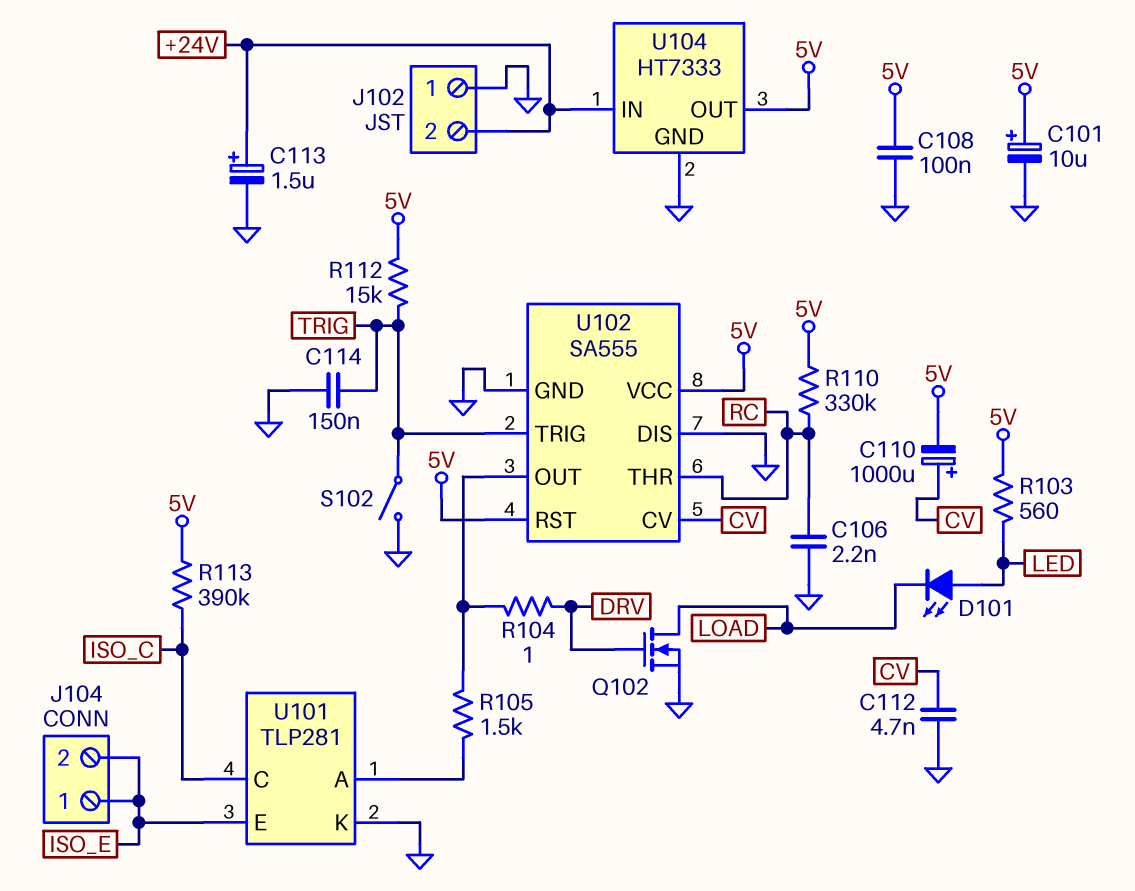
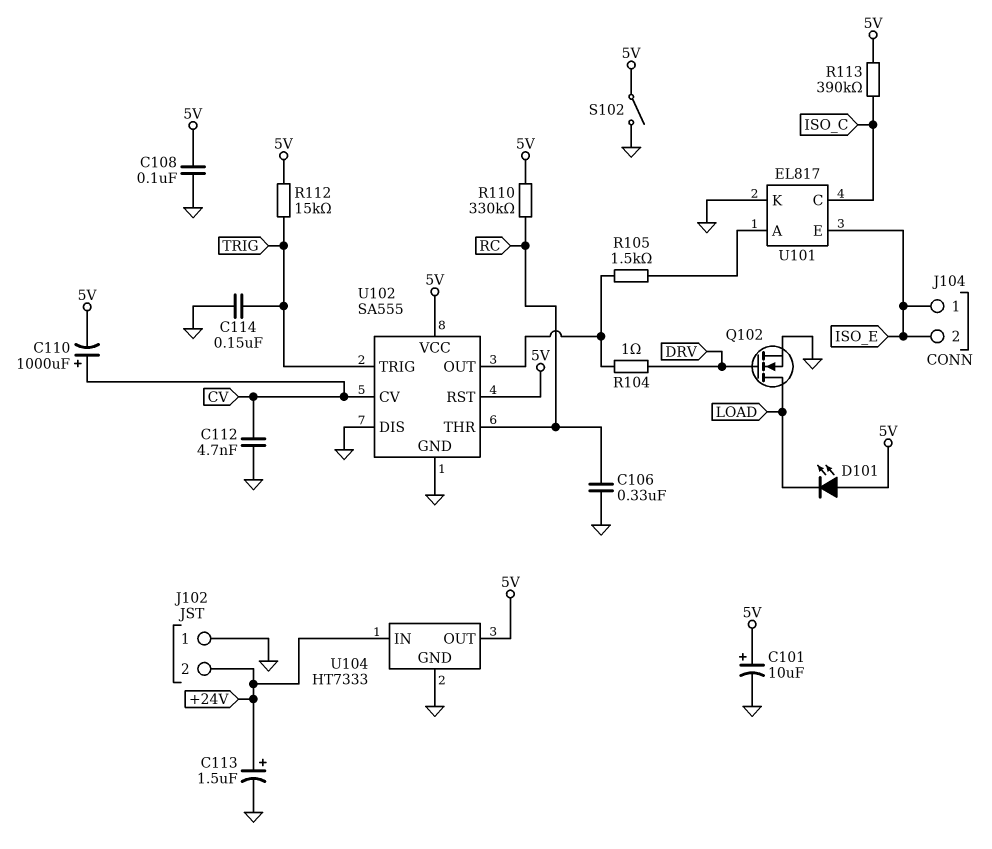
C106: 2.2nF (GND, RC) -> 330nF (GND, RC)
D101: LED (A LED, K LOAD) -> LED (A 5V, K LOAD)
R103: 560 (5V, LED) -> none
S102: switch (GND, TRIG) -> switch (5V, GND)
U101: TLP281 -> EL817

